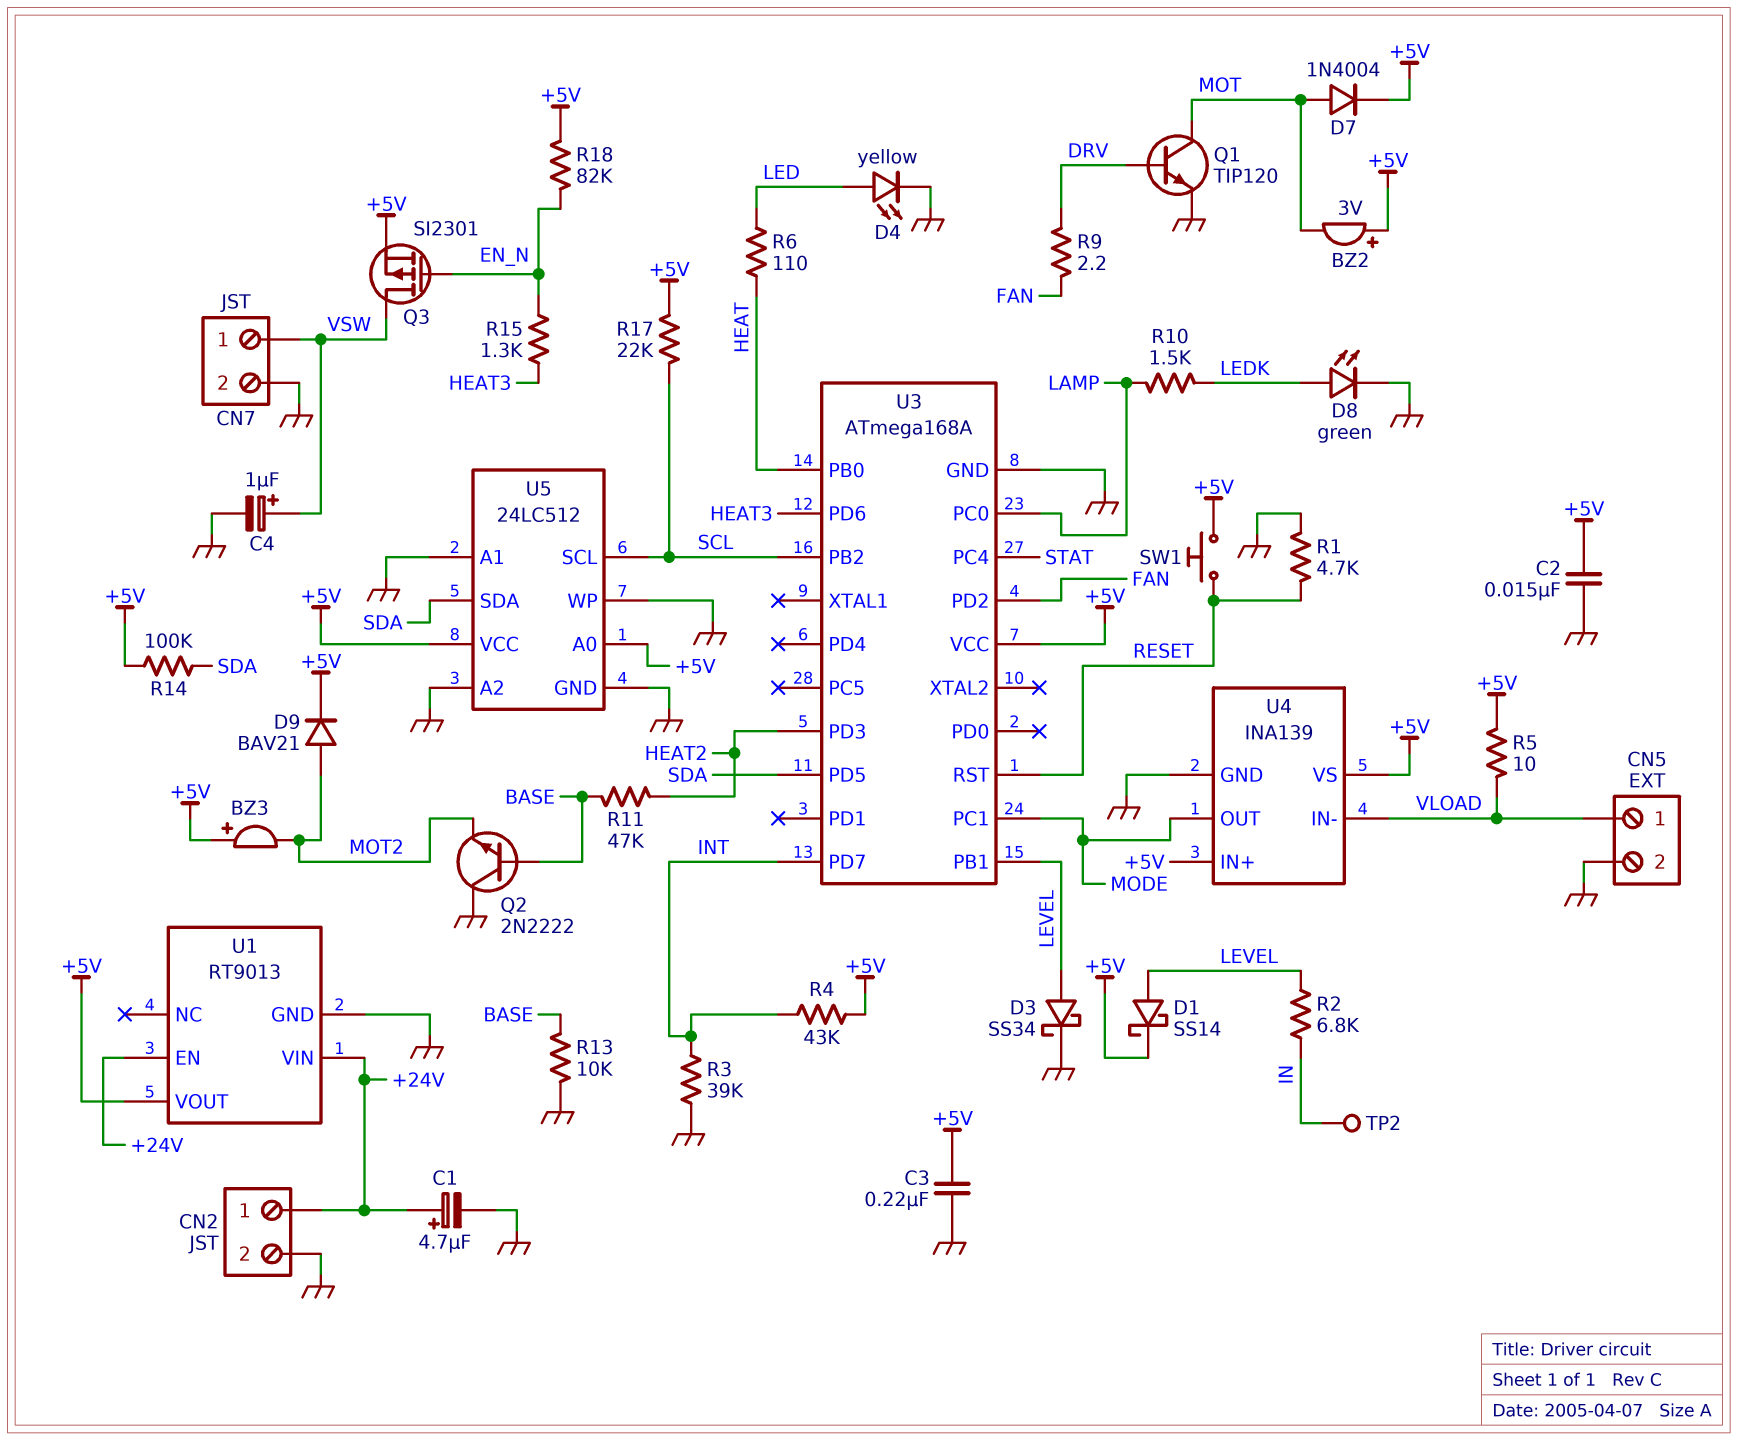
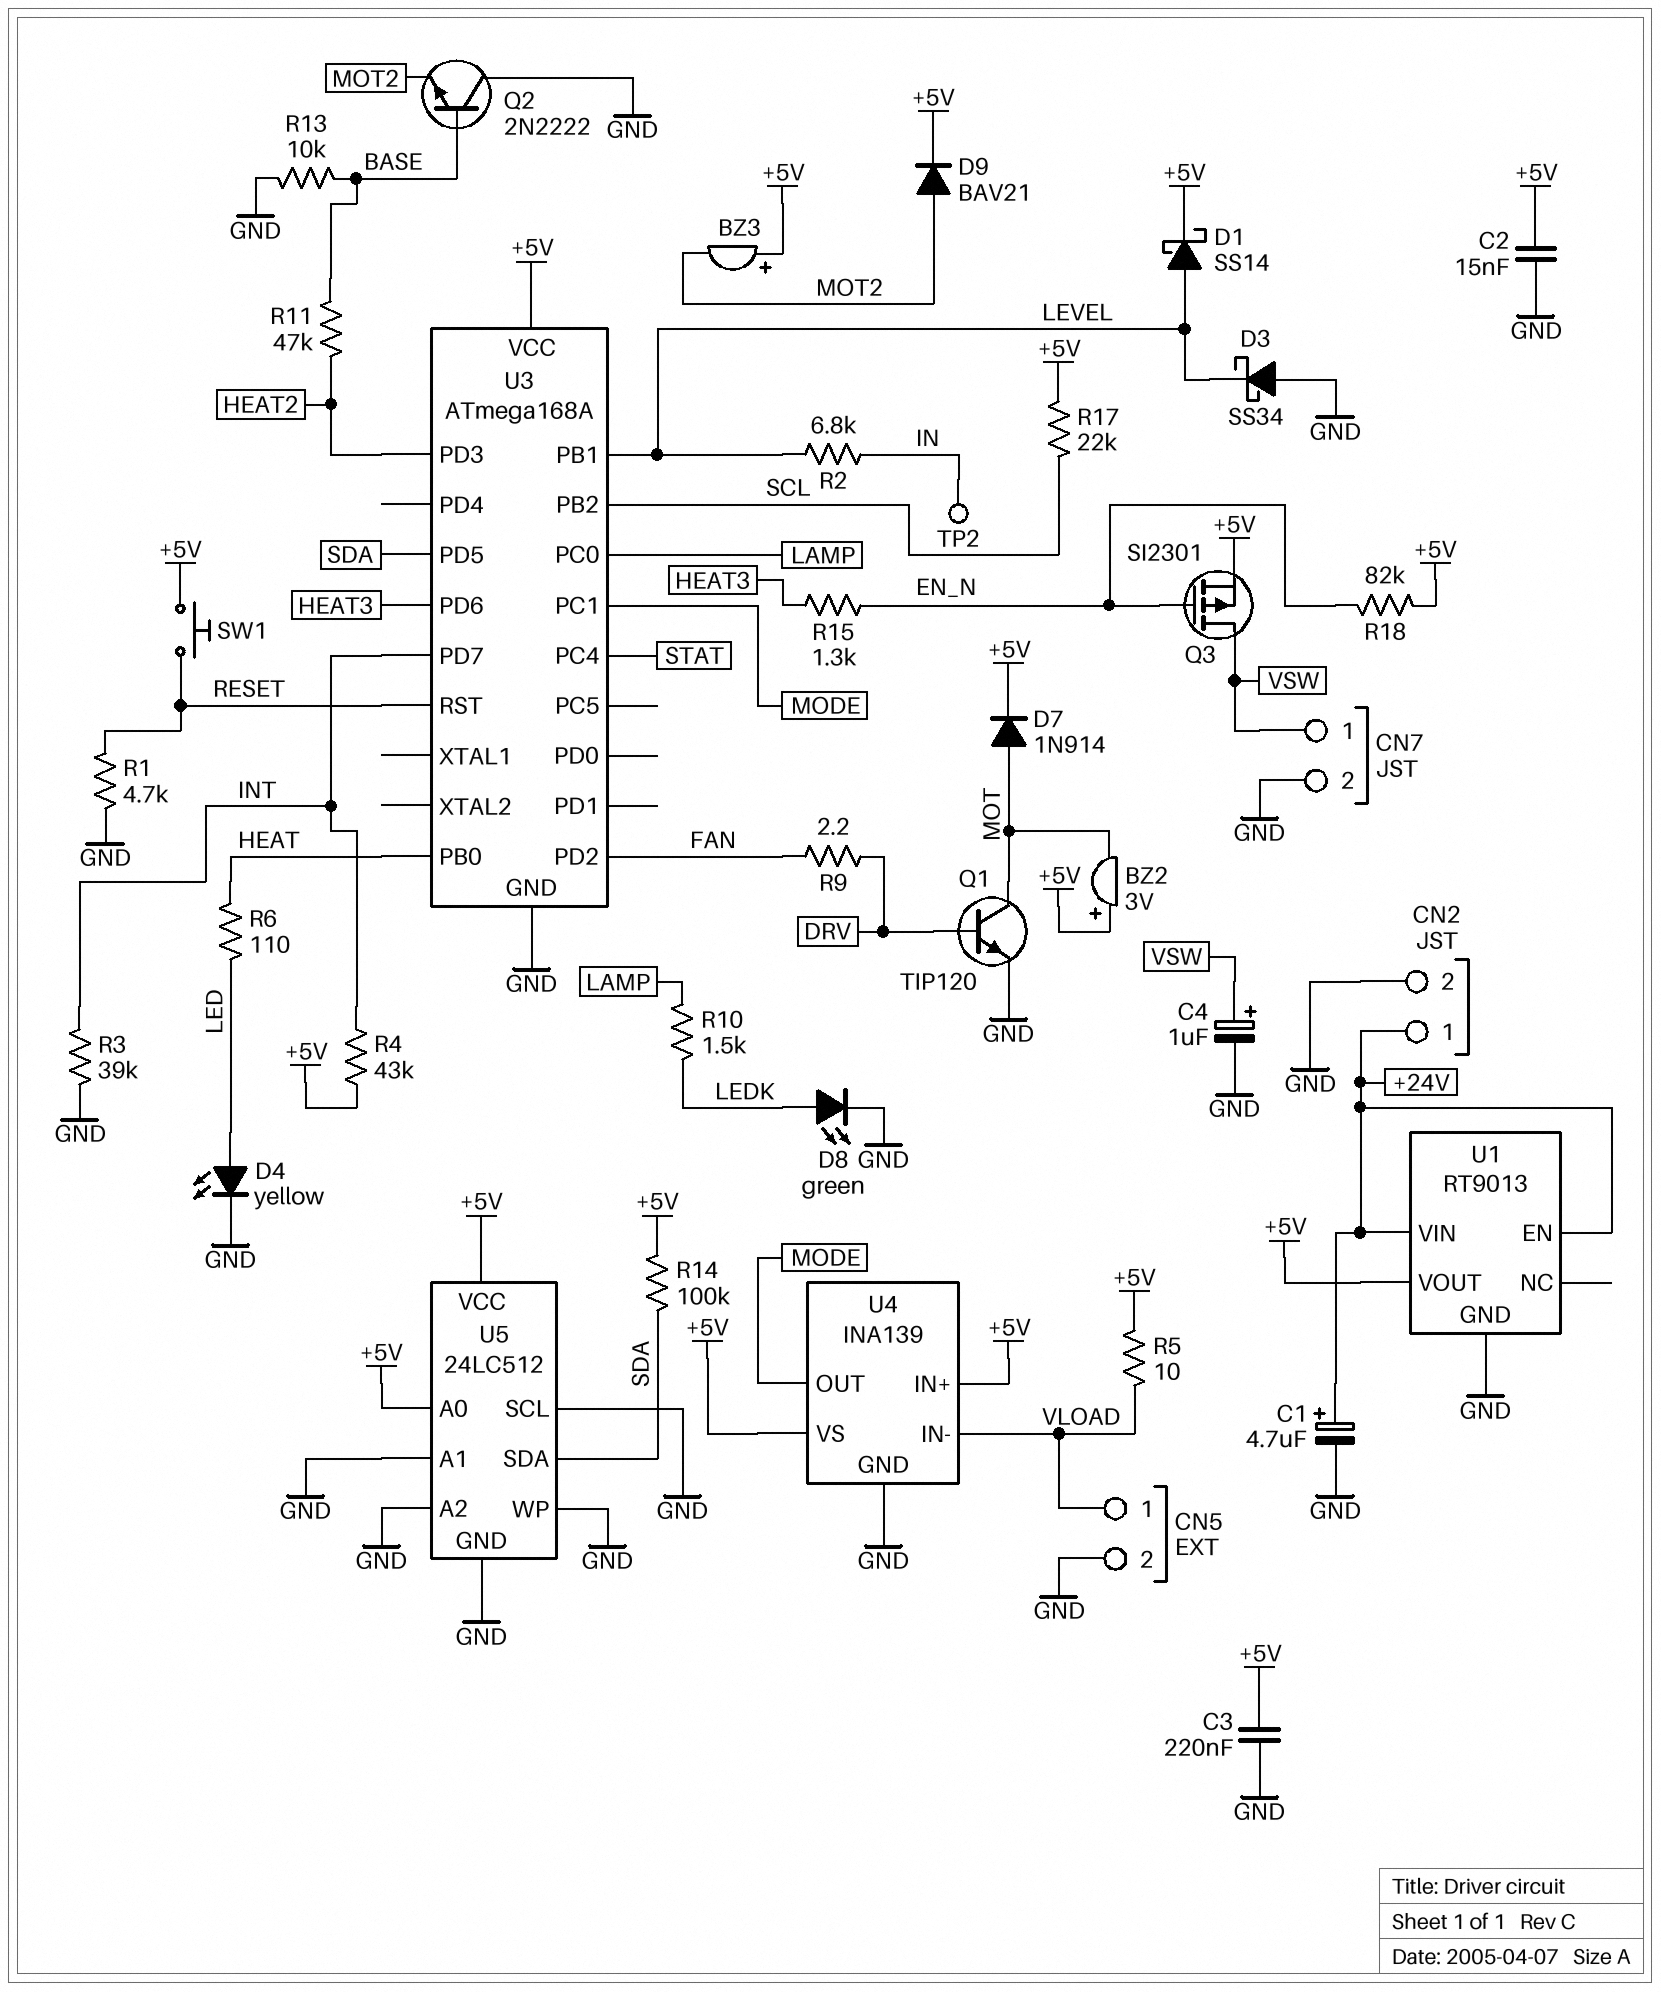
D3: schottky SS34 (A LEVEL, K GND) -> schottky SS34 (A GND, K LEVEL)
D7: diode 1N4004 (A MOT, K +5V) -> diode 1N914 (A MOT, K +5V)
U5 pin SCL: SCL -> GND

